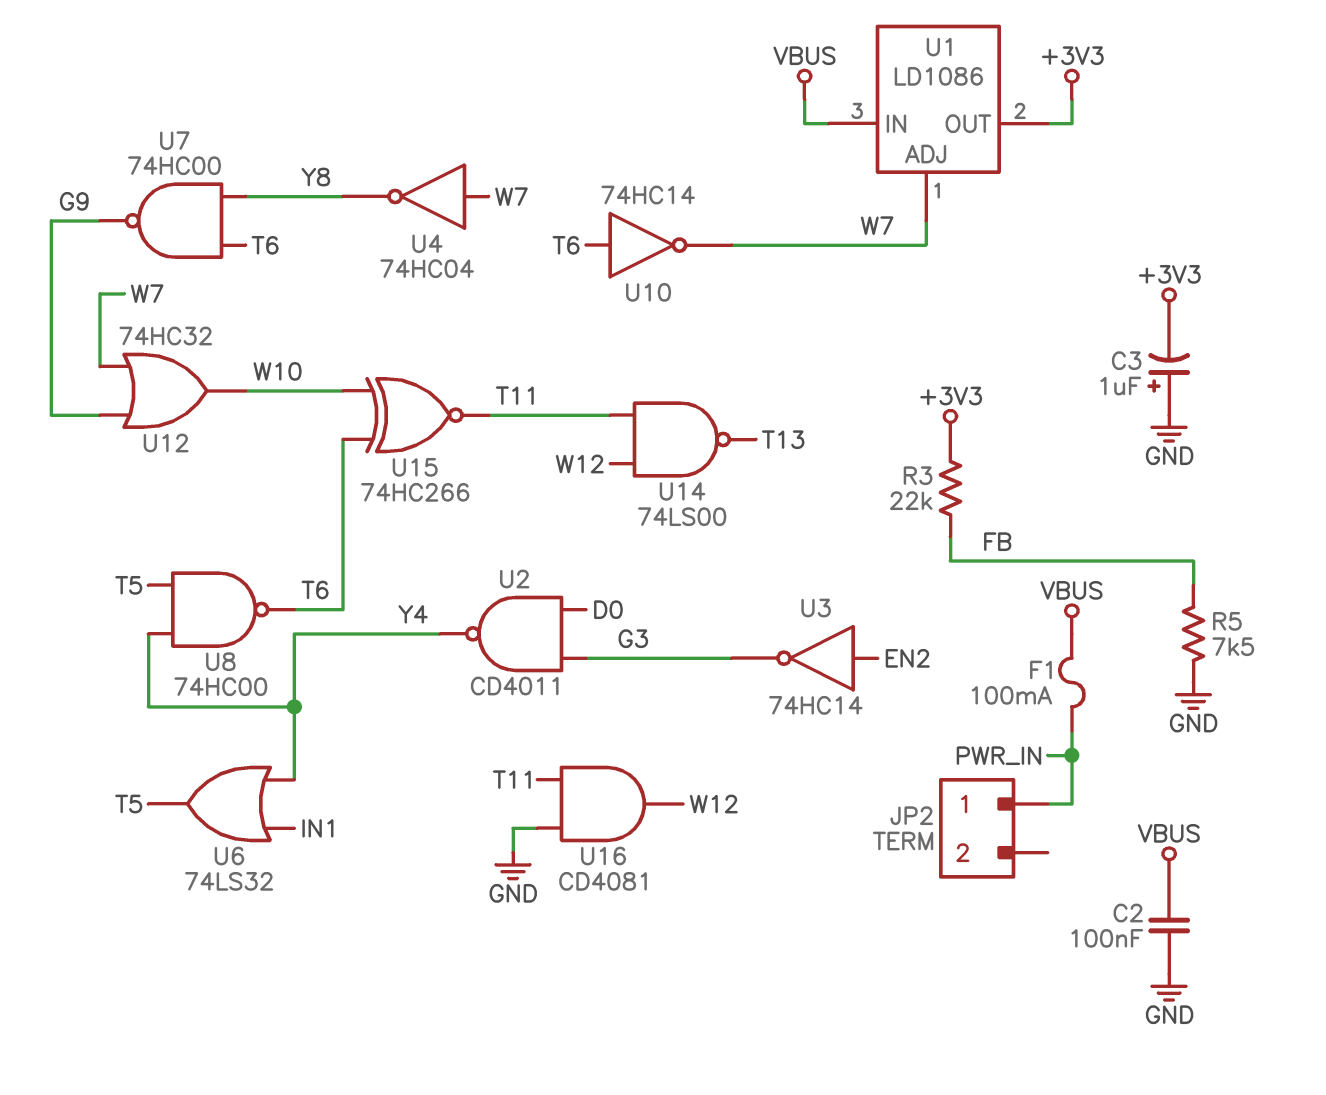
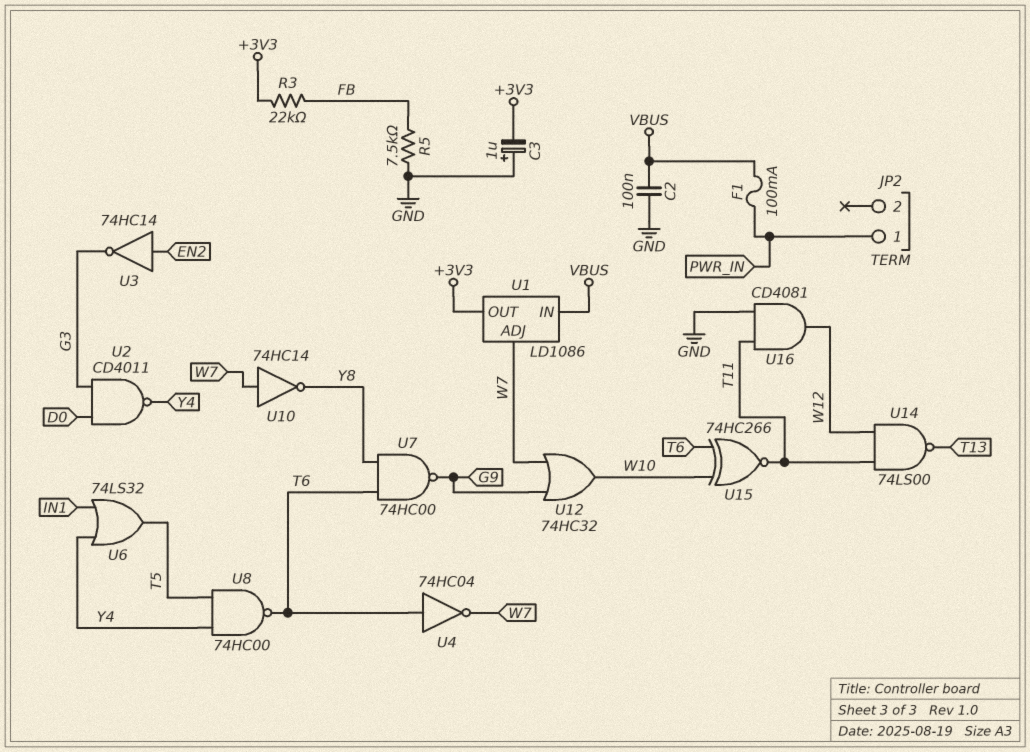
U4: NOT 74HC04 (in W7, out Y8) -> NOT 74HC04 (in T6, out W7)
U10: NOT 74HC14 (in T6, out W7) -> NOT 74HC14 (in W7, out Y8)

